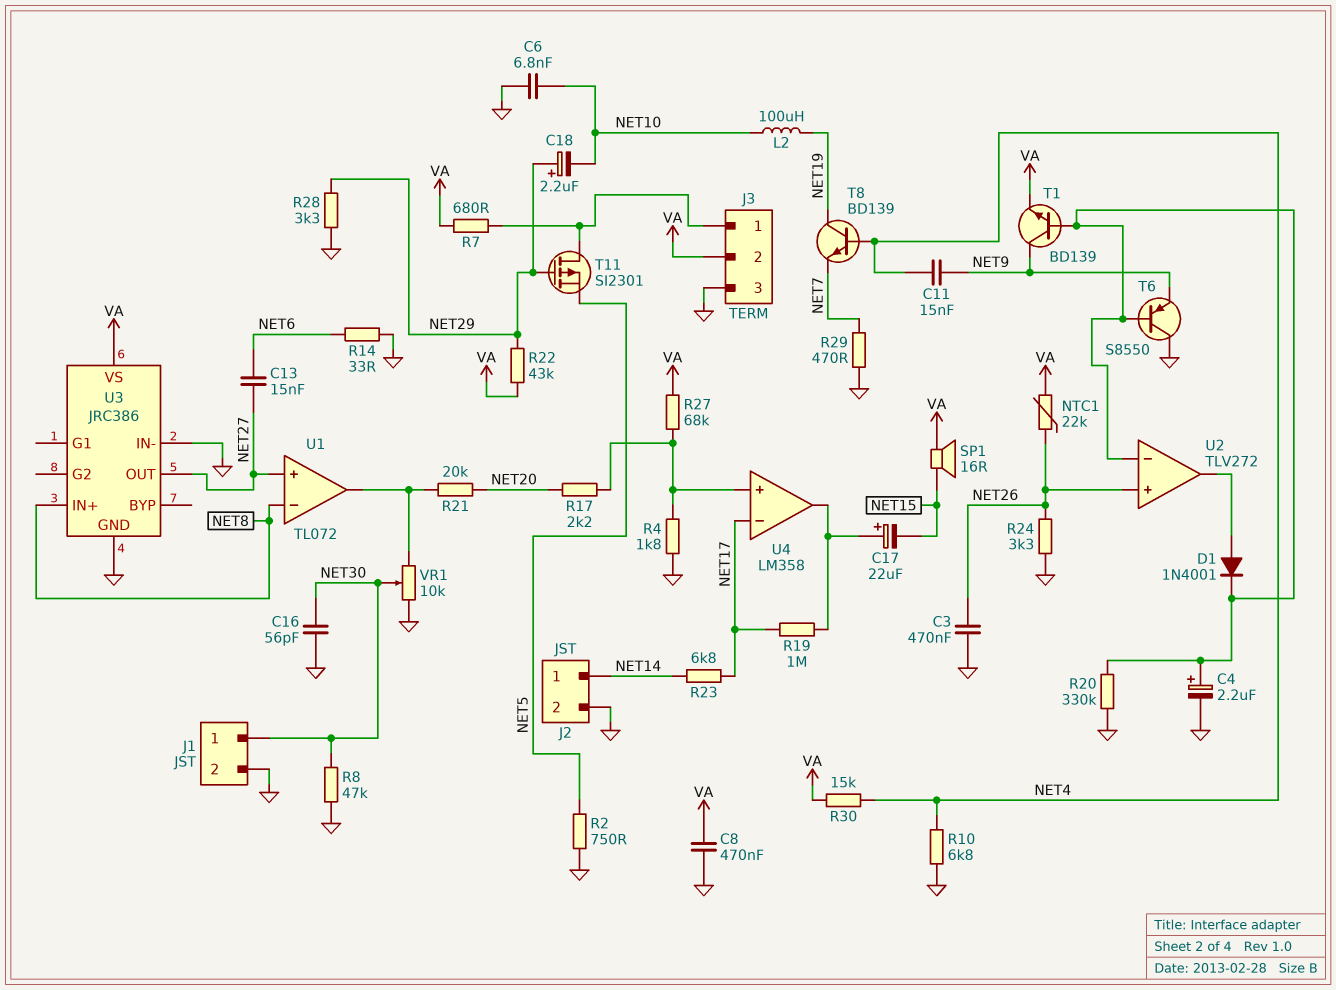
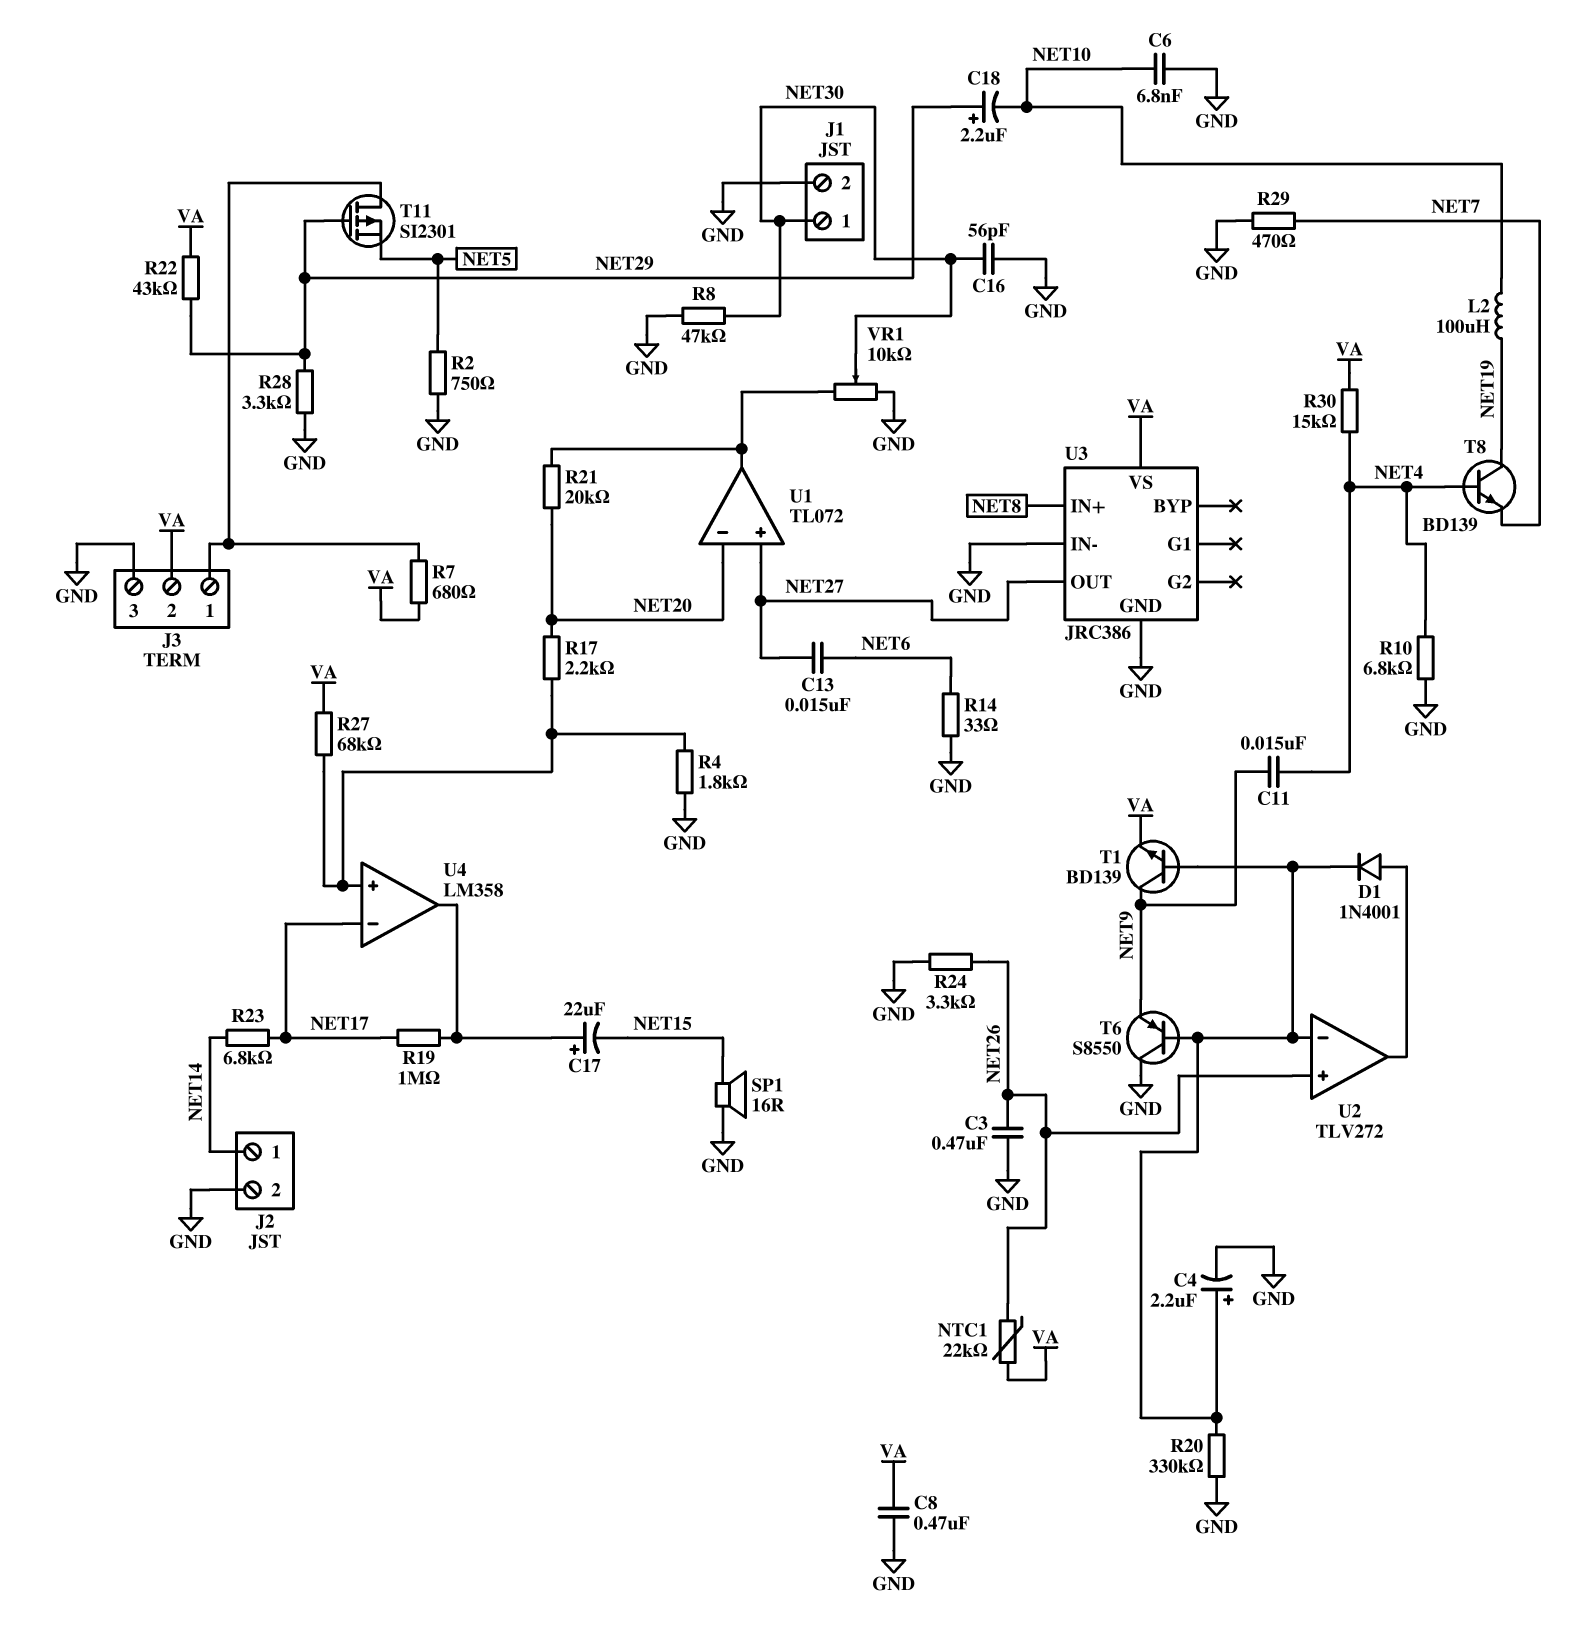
SP1: speaker 16R (NET15, VA) -> speaker 16R (GND, NET15)
U1 pin in-: NET8 -> NET20

